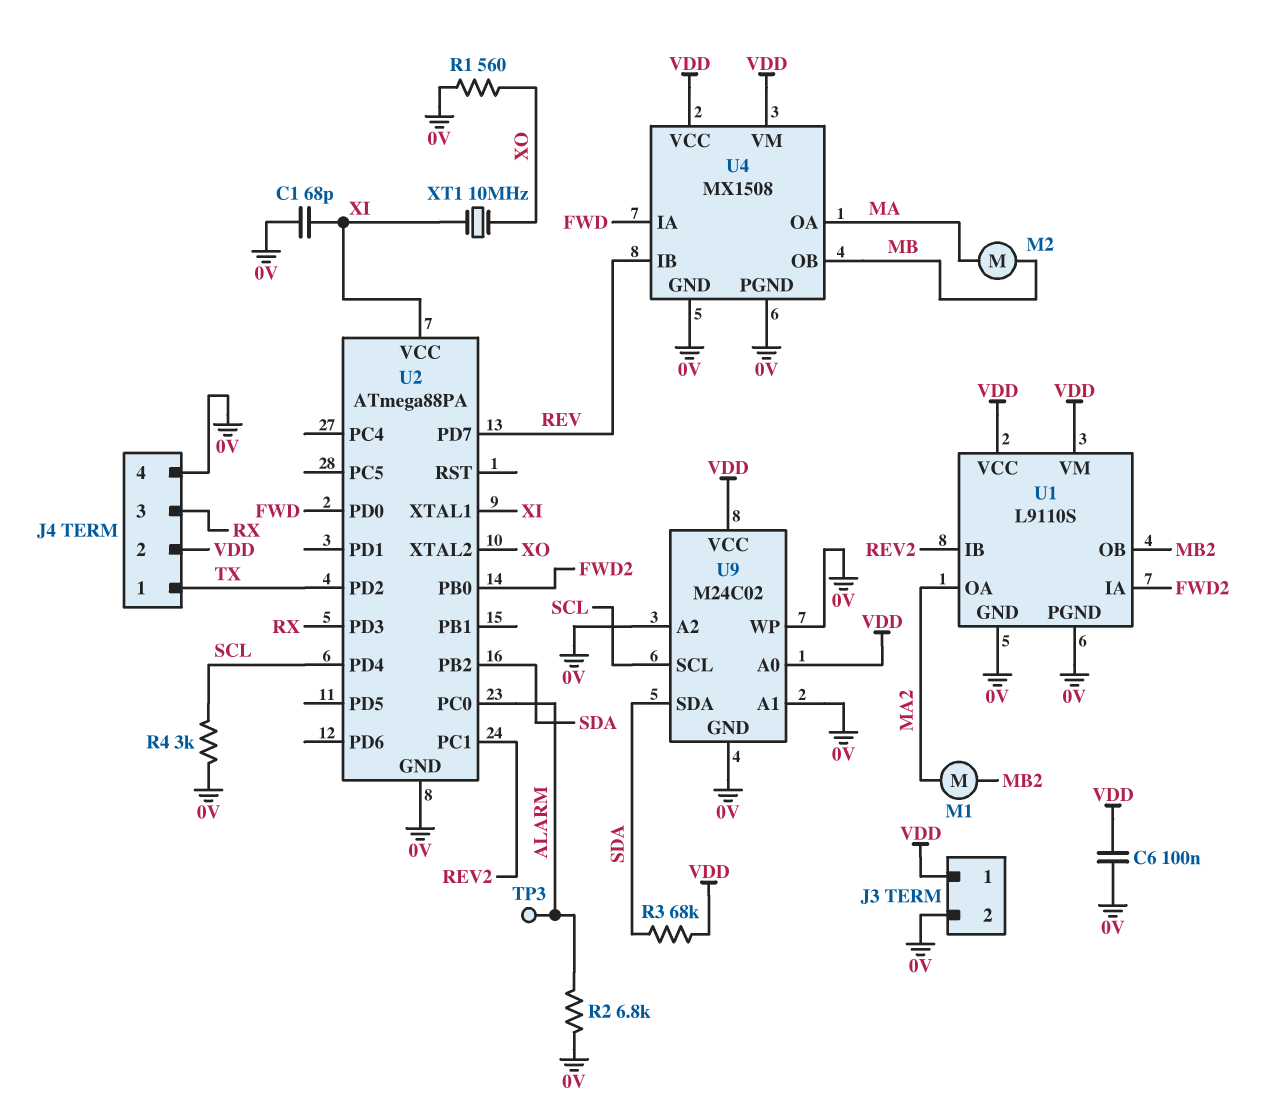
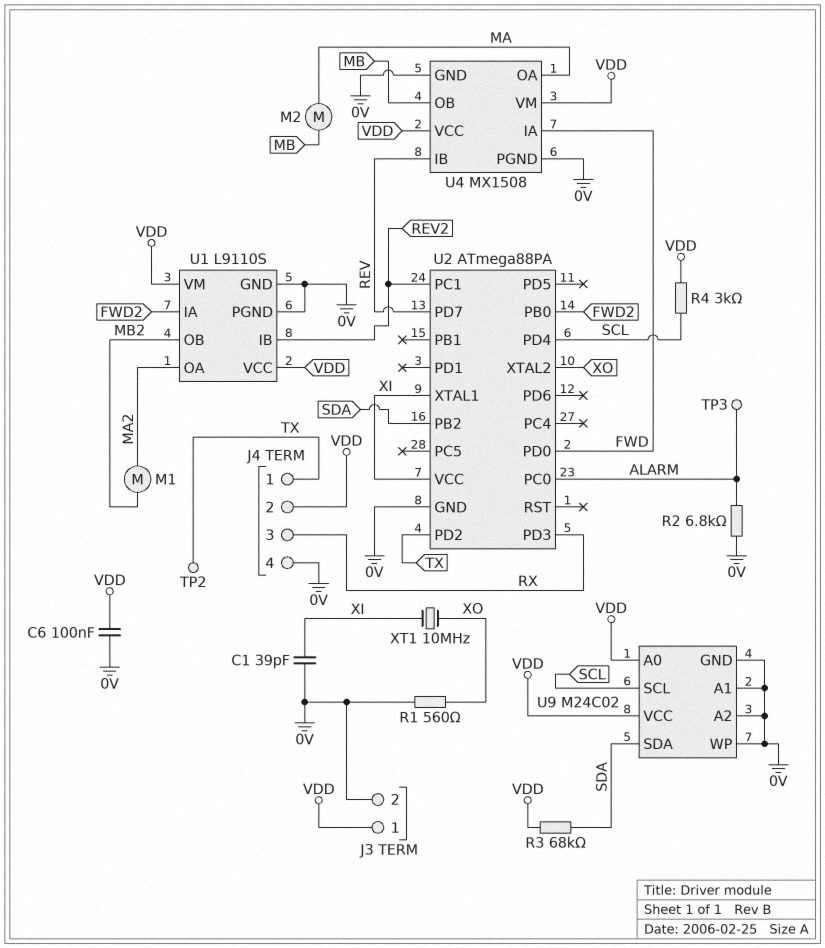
C1: 68pF (0V, XI) -> 39pF (0V, XI)
R4: 3k (0V, SCL) -> 3k (SCL, VDD)
TP2: none -> test point (TX)

